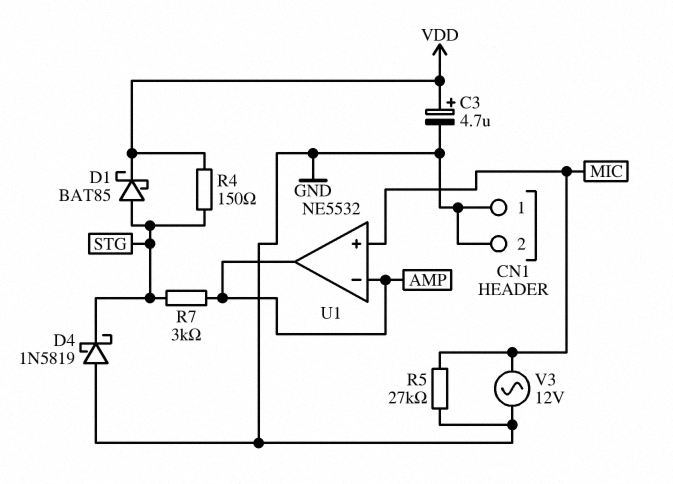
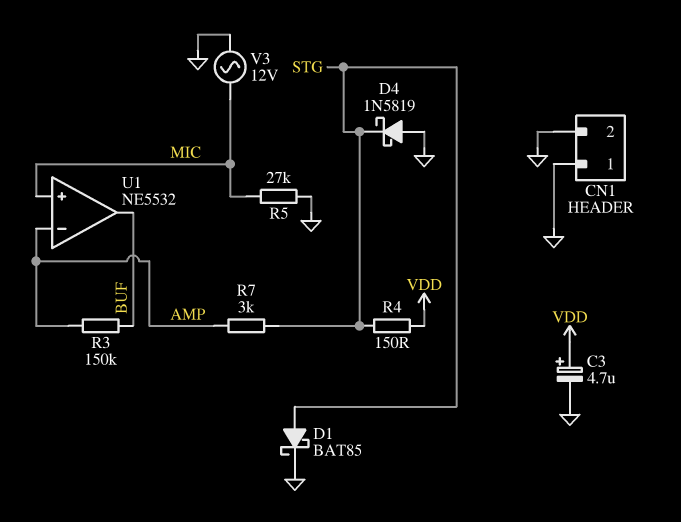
D1: schottky BAT85 (A STG, K VDD) -> schottky BAT85 (A STG, K GND)
R3: none -> 150k (AMP, BUF)
U1 pin out: AMP -> BUF

